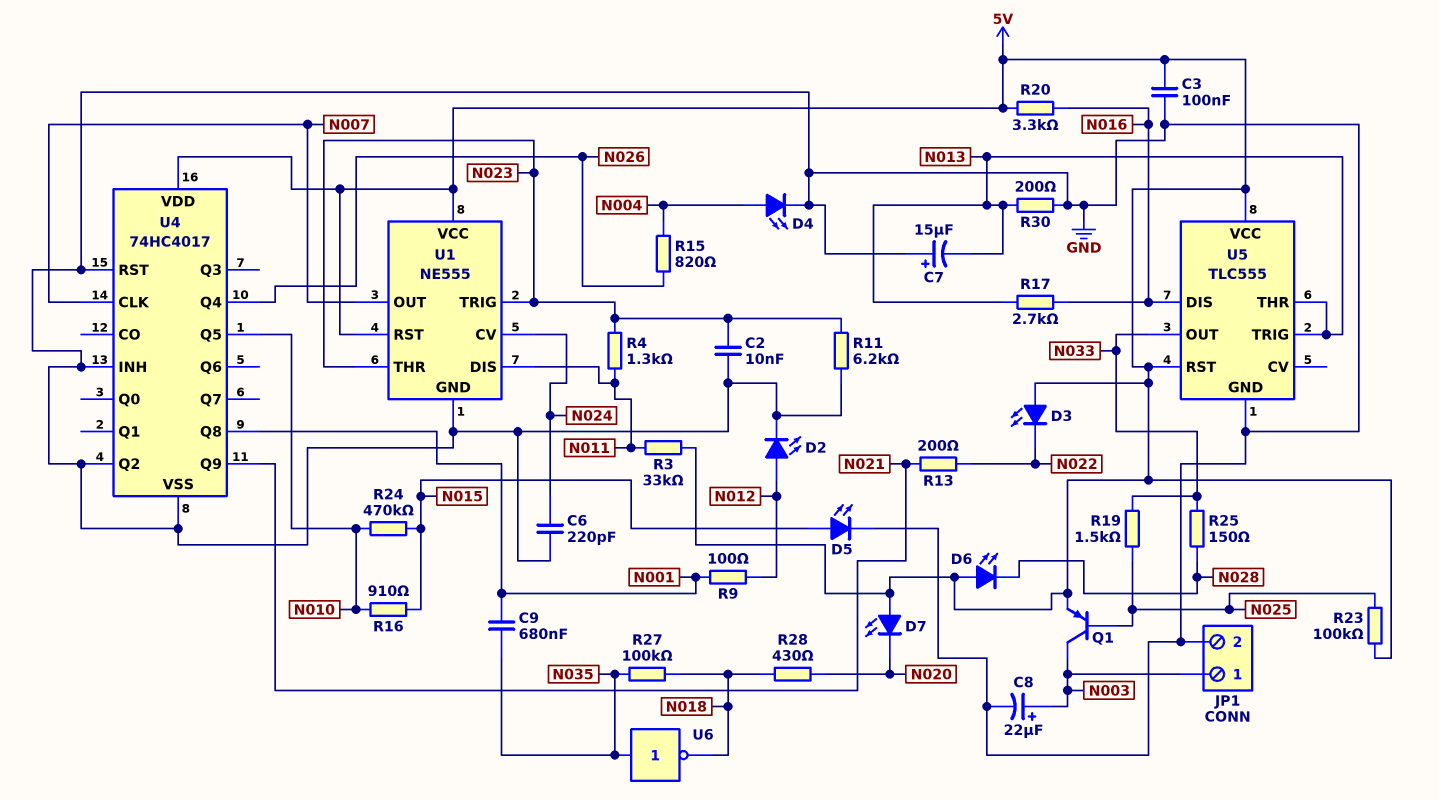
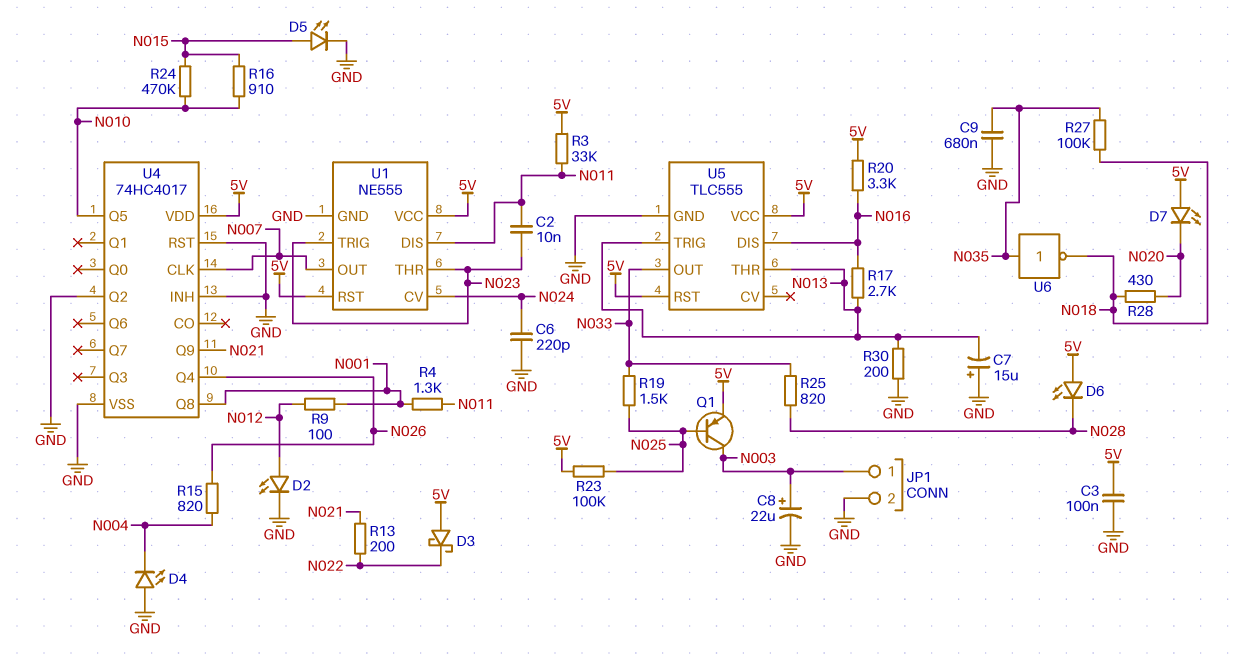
C2: 10nF (GND, N023) -> 10nF (N011, N023)
C9: 680nF (N001, N035) -> 680nF (GND, N035)
D3: LED (A 5V, K N022) -> schottky (A 5V, K N022)
D4: LED (A N004, K GND) -> LED (A GND, K N004)
R4: 1.3k (N011, N023) -> 1.3k (N001, N011)
R11: 6.2k (GND, N023) -> none
R25: 150 (N028, N033) -> 820 (N028, N033)

